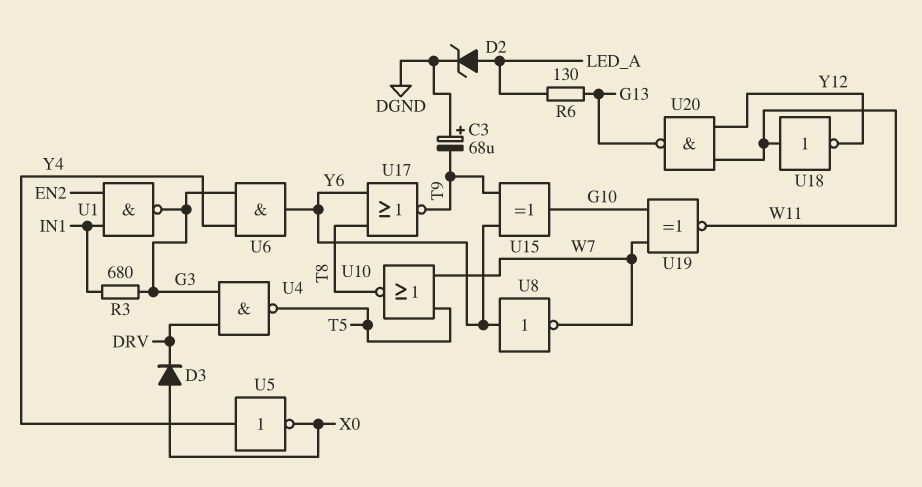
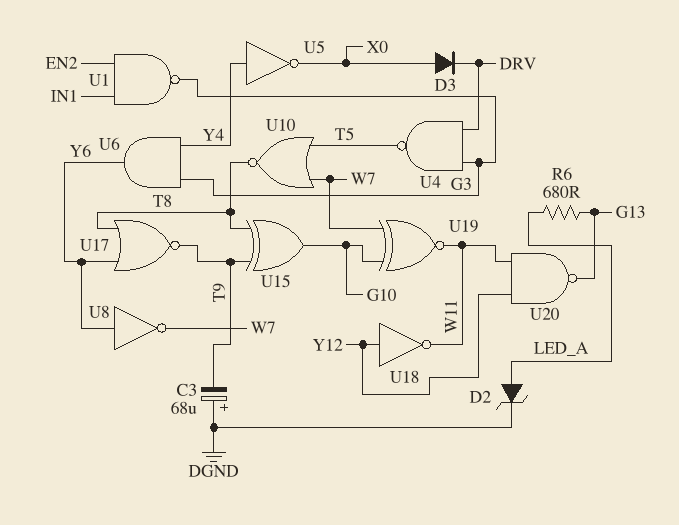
R3: 680 (G3, IN1) -> none
R6: 130 (G13, LED_A) -> 680 (G13, LED_A)
U15: XOR (in T9, in Y6, out G10) -> XOR (in T8, in T9, out G10)
U18: NOT (in W11, out Y12) -> NOT (in Y12, out W11)

